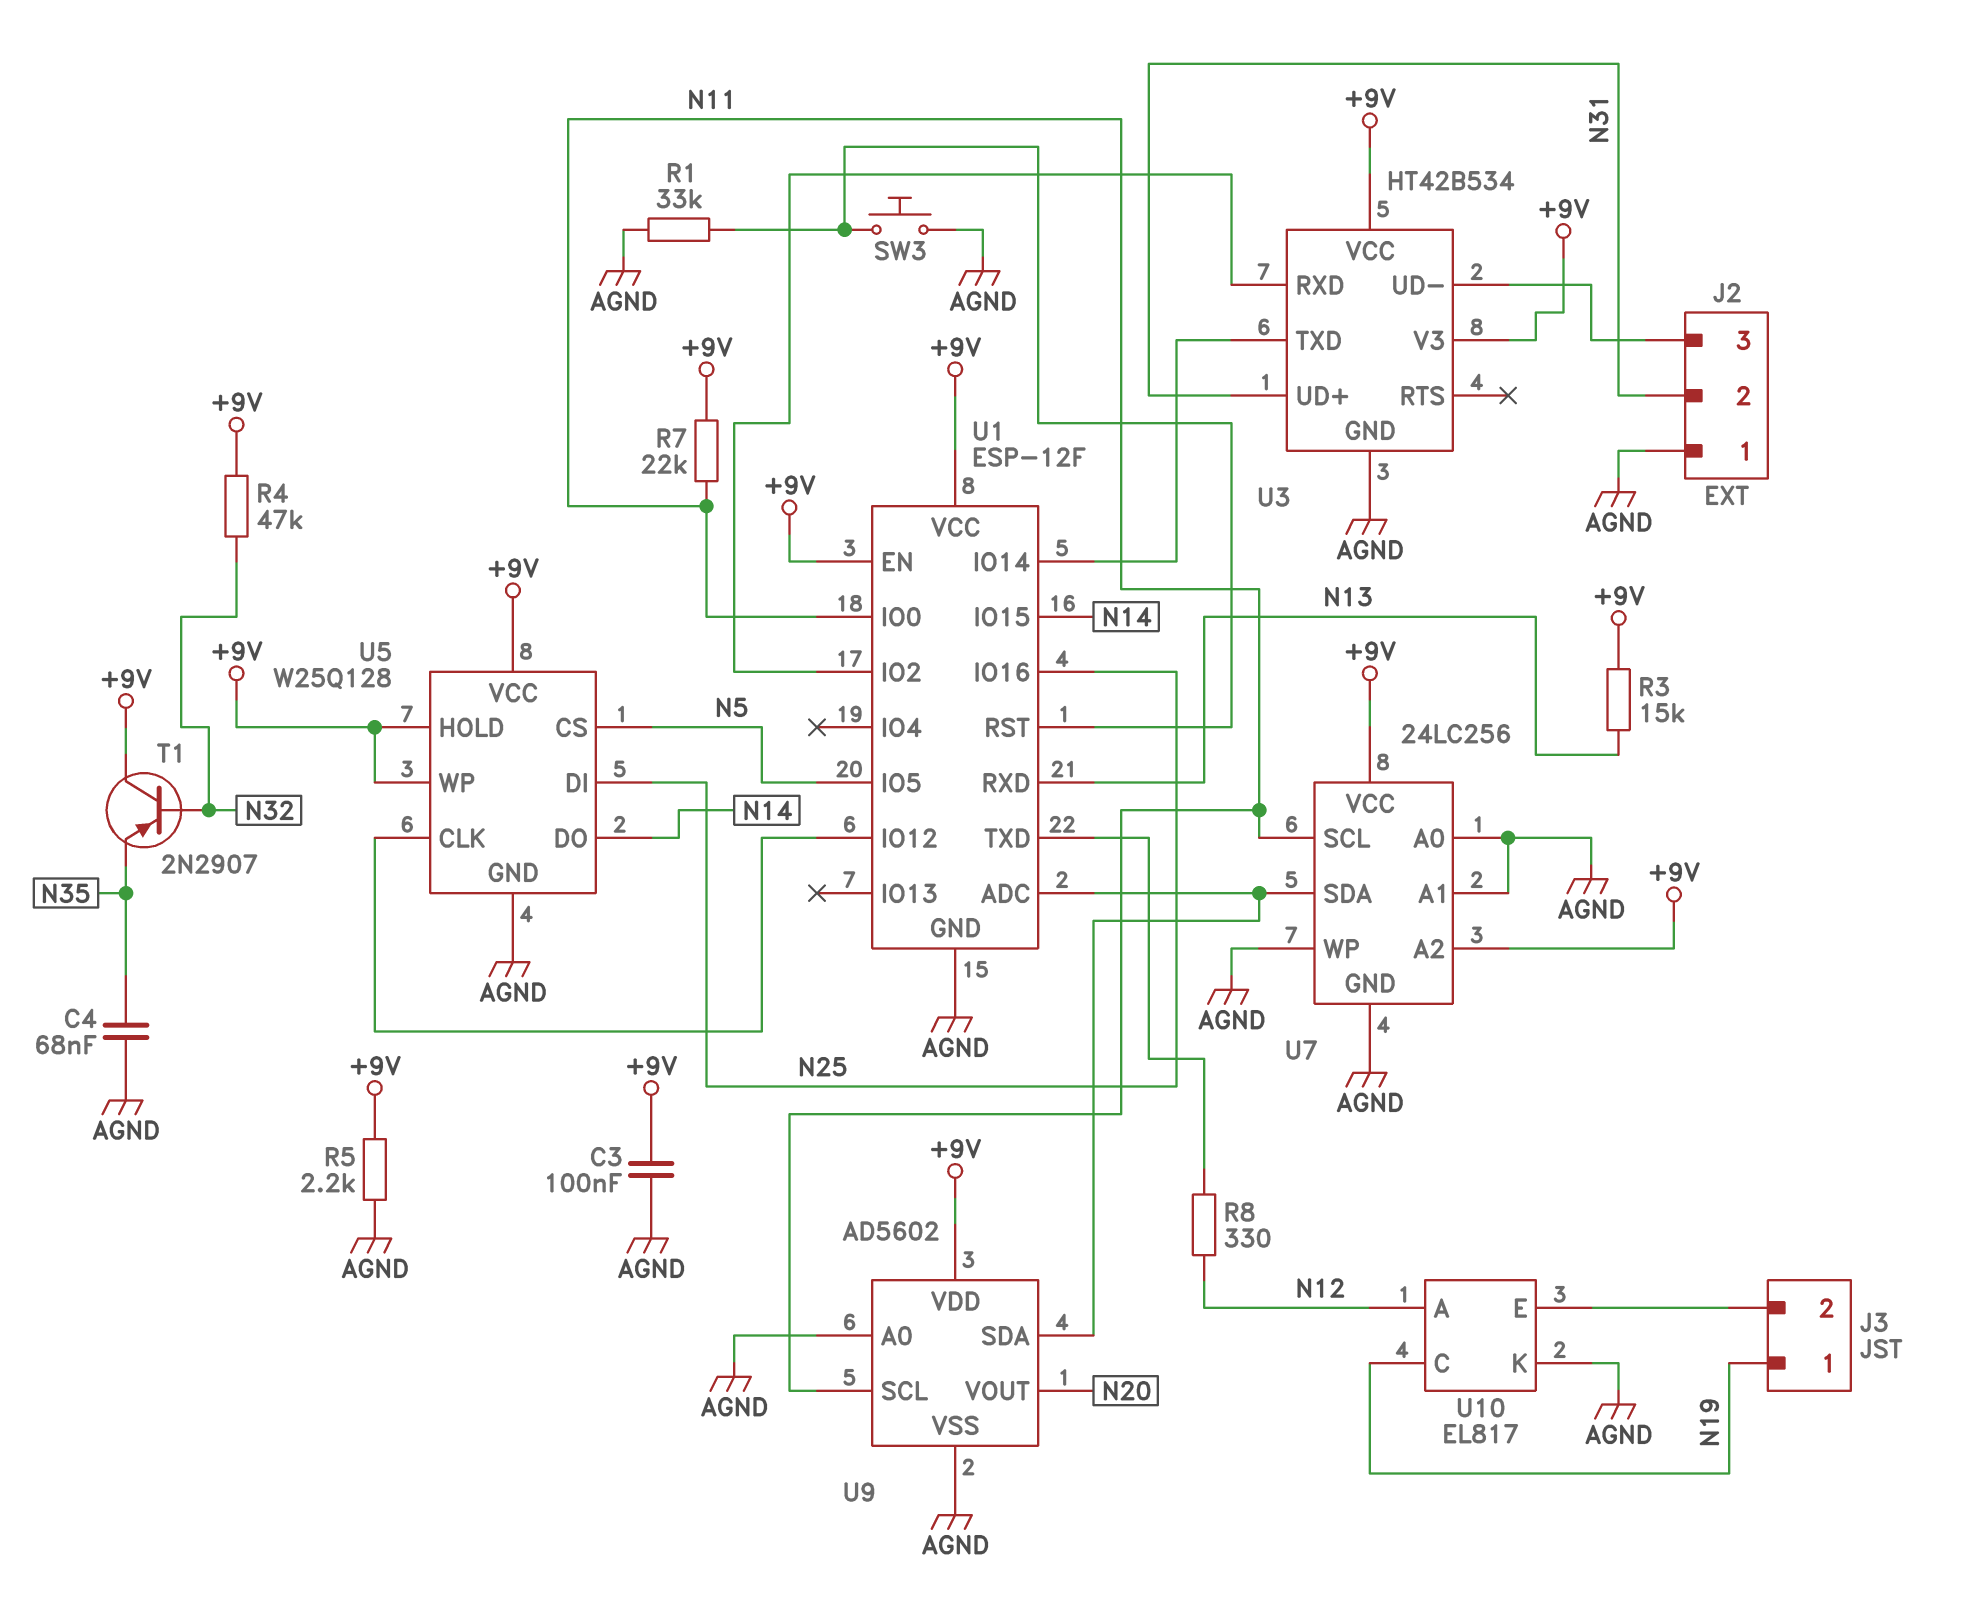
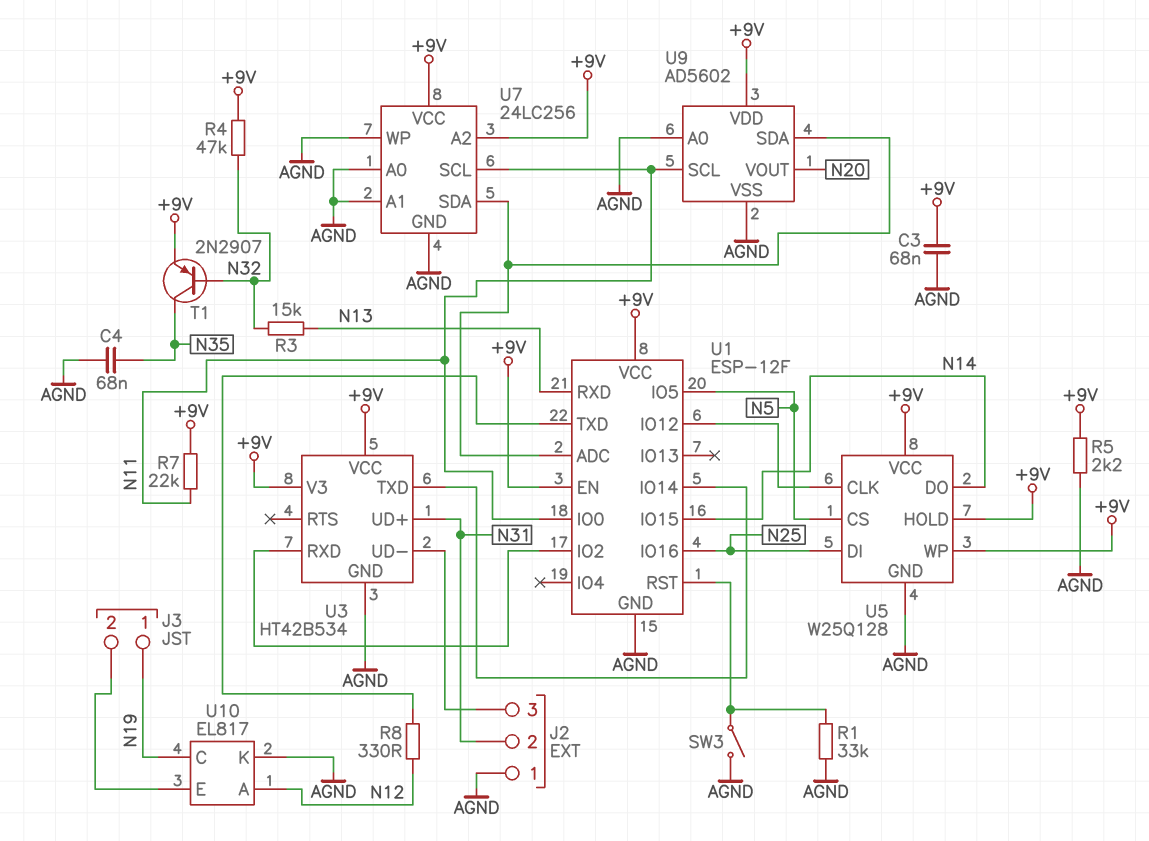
C3: 100nF (+9V, AGND) -> 68nF (+9V, AGND)
R3: 15k (+9V, N13) -> 15k (N13, N32)
SW3: button (AGND, U1/RST) -> switch (AGND, U1/RST)
T1: PNP 2N2907 (B N32, C +9V, E N35) -> PNP 2N2907 (B N32, C N35, E +9V)

